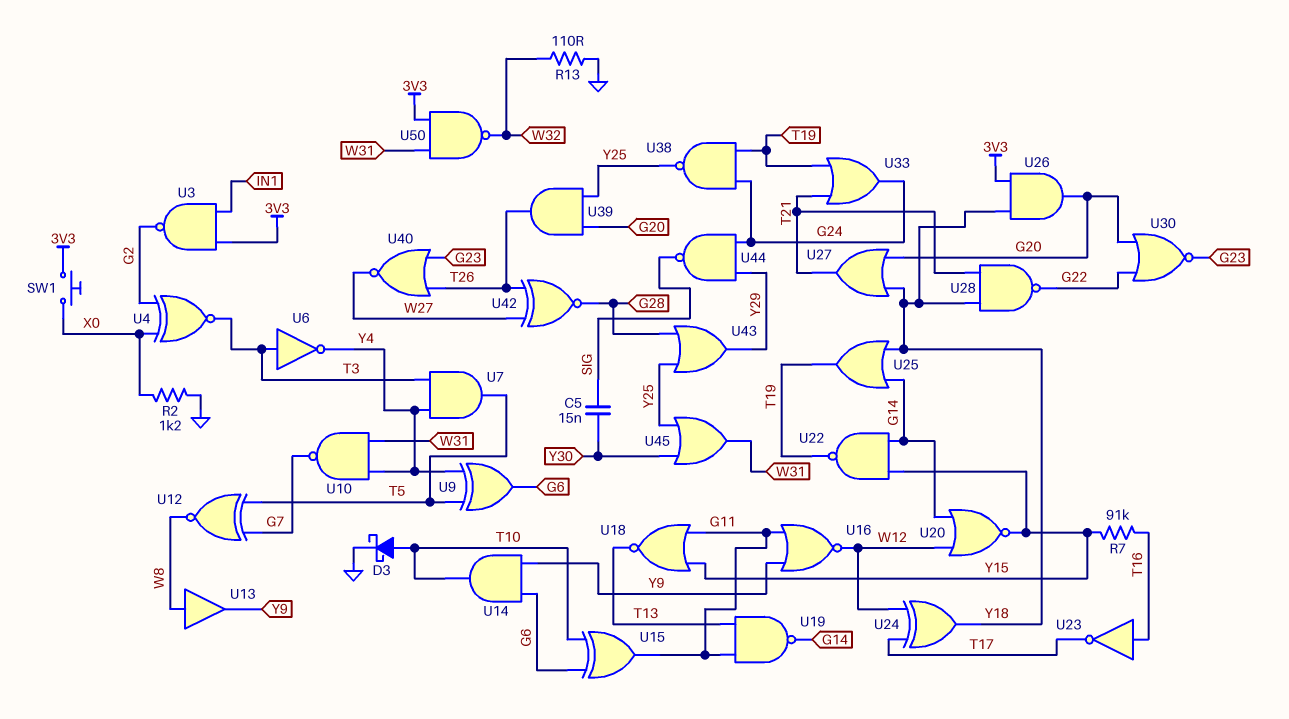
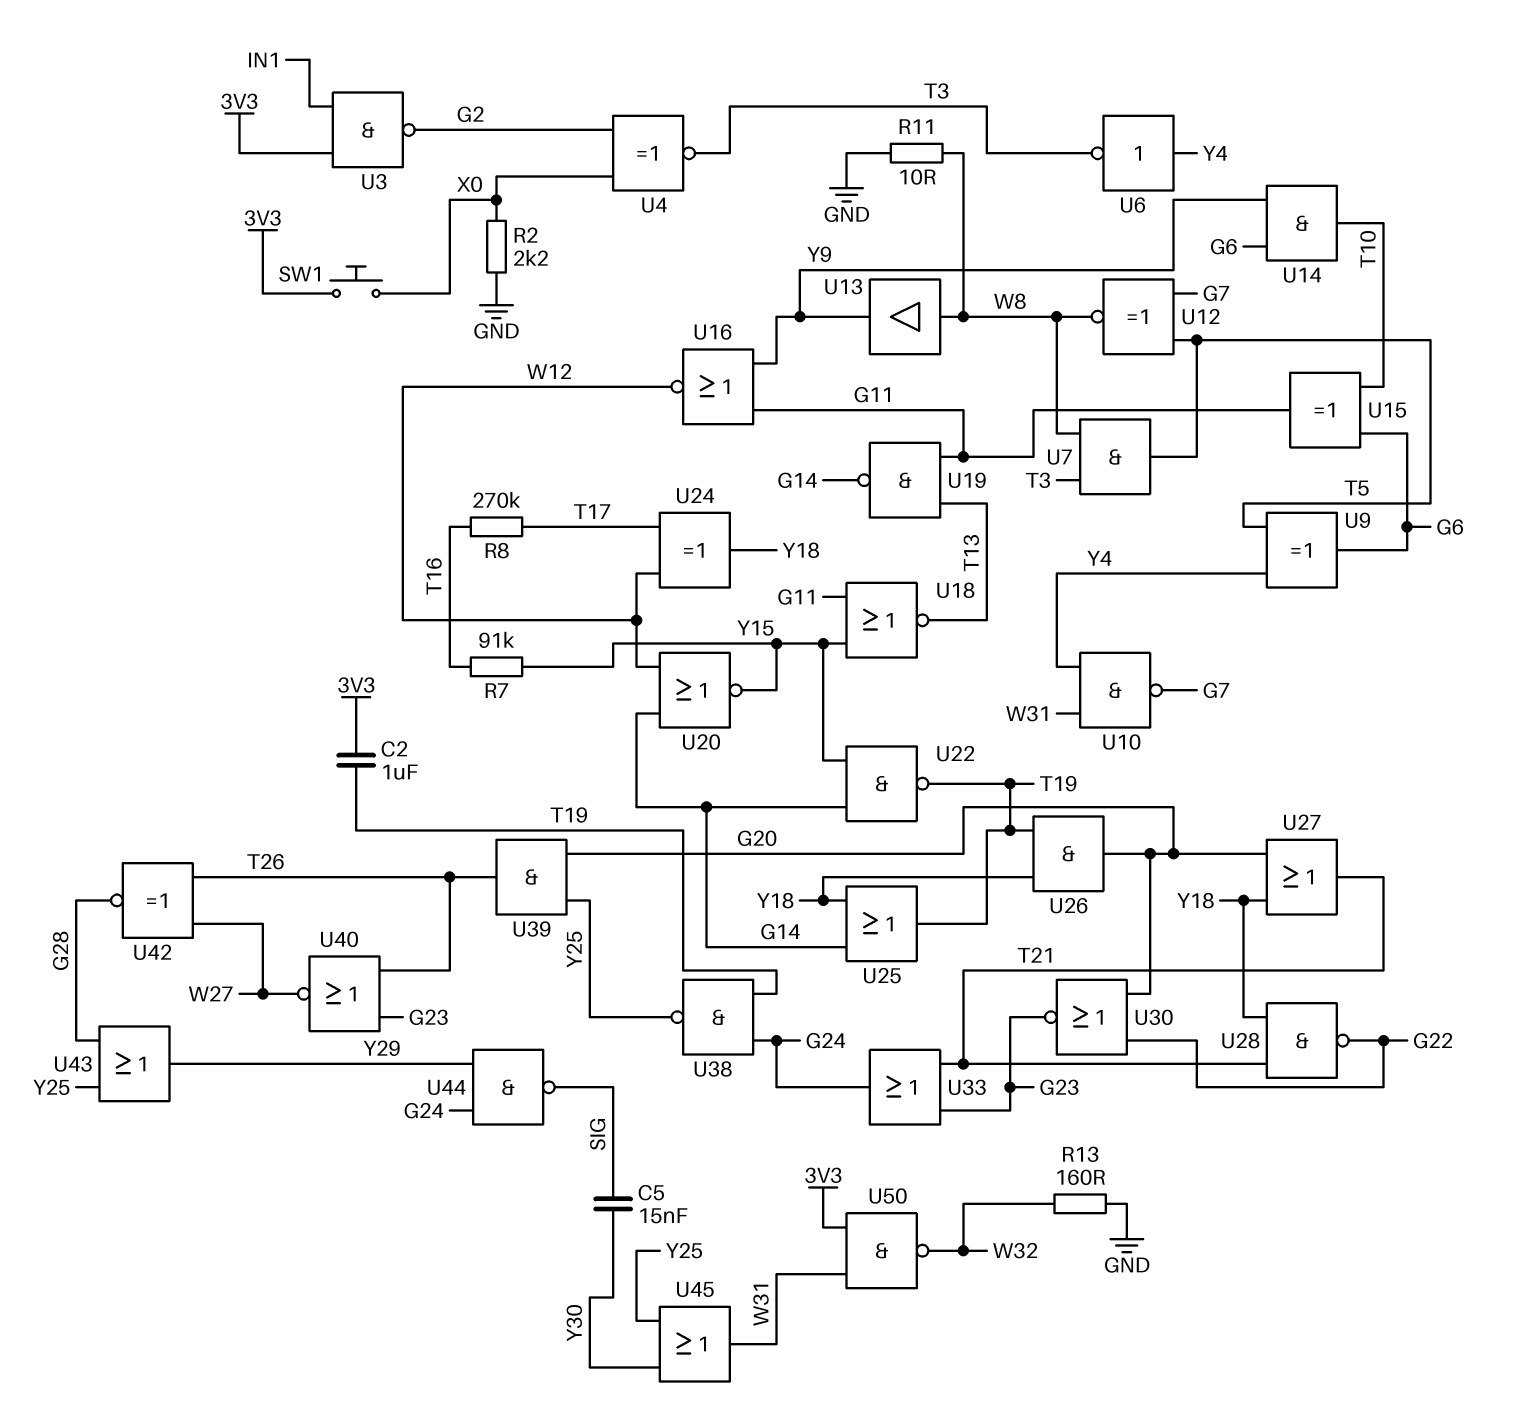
C2: none -> 1uF (3V3, T19)
D3: schottky (A T10, K GND) -> none
R2: 1.2k (GND, X0) -> 2.2k (GND, X0)
R8: none -> 270k (T16, T17)
R11: none -> 10 (GND, W8)
R13: 110 (GND, W32) -> 160 (GND, W32)
U6: NOT (in T3, out Y4) -> NOT (in Y4, out T3)
U7: AND (in T3, in Y4, out T5) -> AND (in T3, in W8, out T5)
U23: NOT (in T16, out T17) -> none
U26: AND (in 3V3, in Y18, out G20) -> AND (in T19, in Y18, out G20)
U33: OR (in T19, in T21, out G24) -> OR (in G23, in T21, out G24)

